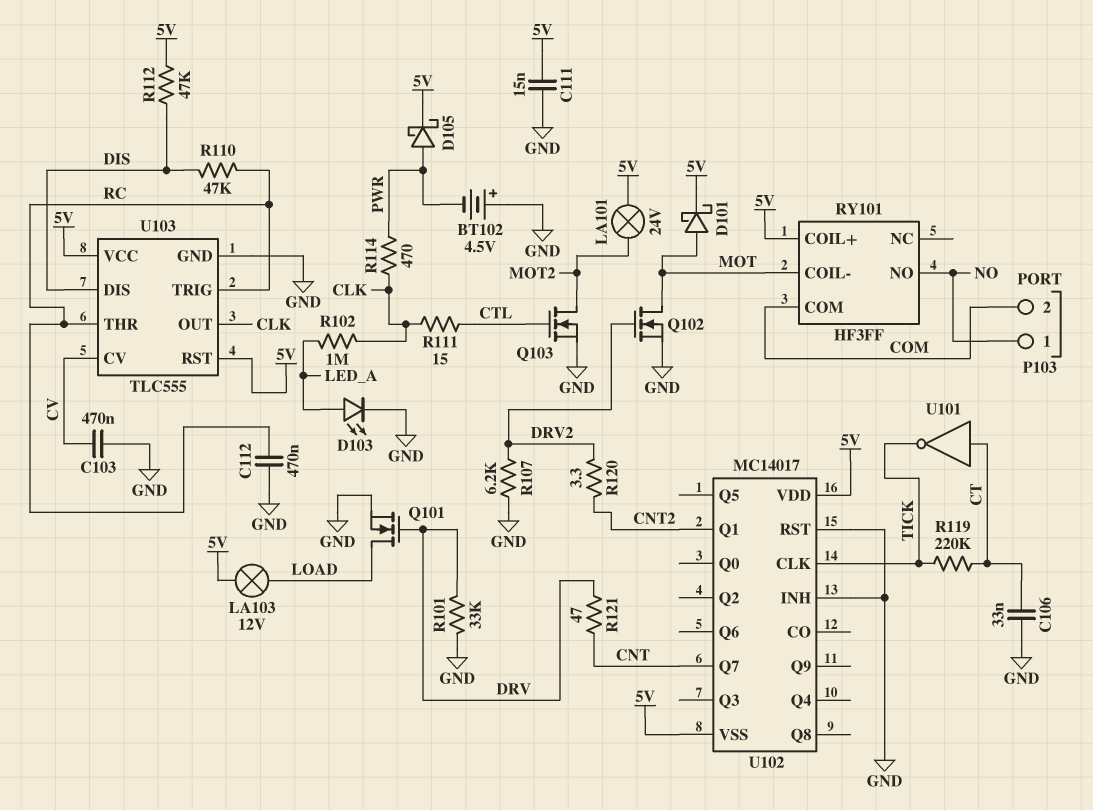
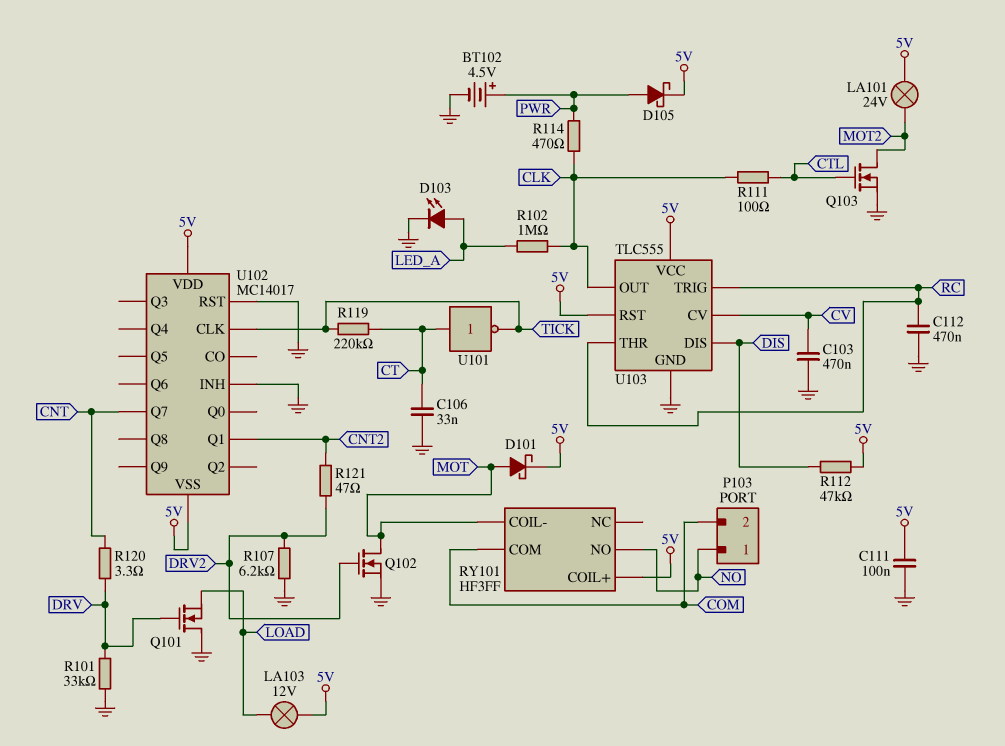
BT102: 4.5V (plus GND, minus PWR) -> 4.5V (plus PWR, minus GND)
C111: 15nF (5V, GND) -> 100nF (5V, GND)
Q101: NMOS (G DRV, D LOAD, S GND) -> NMOS (G DRV, D GND, S LOAD)
R110: 47k (DIS, RC) -> none
R111: 15 (CLK, CTL) -> 100 (CLK, CTL)
R120: 3.3 (CNT2, DRV2) -> 3.3 (CNT, DRV)
R121: 47 (CNT, DRV) -> 47 (CNT2, DRV2)

